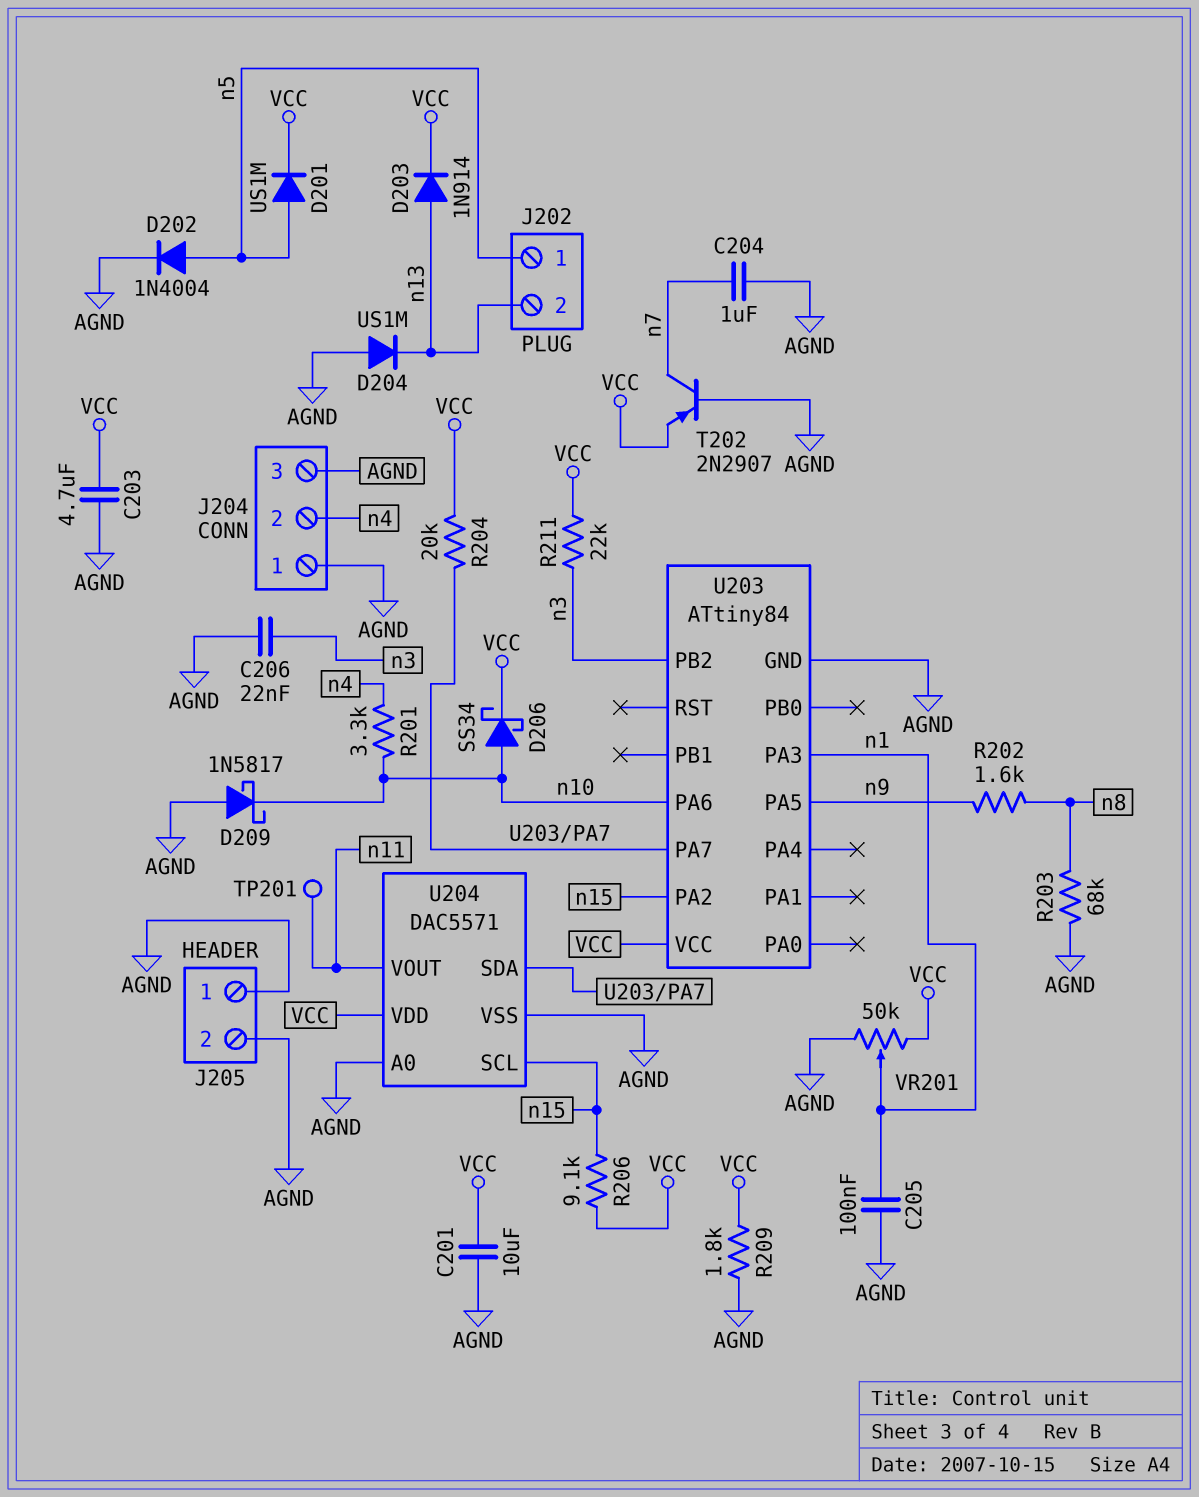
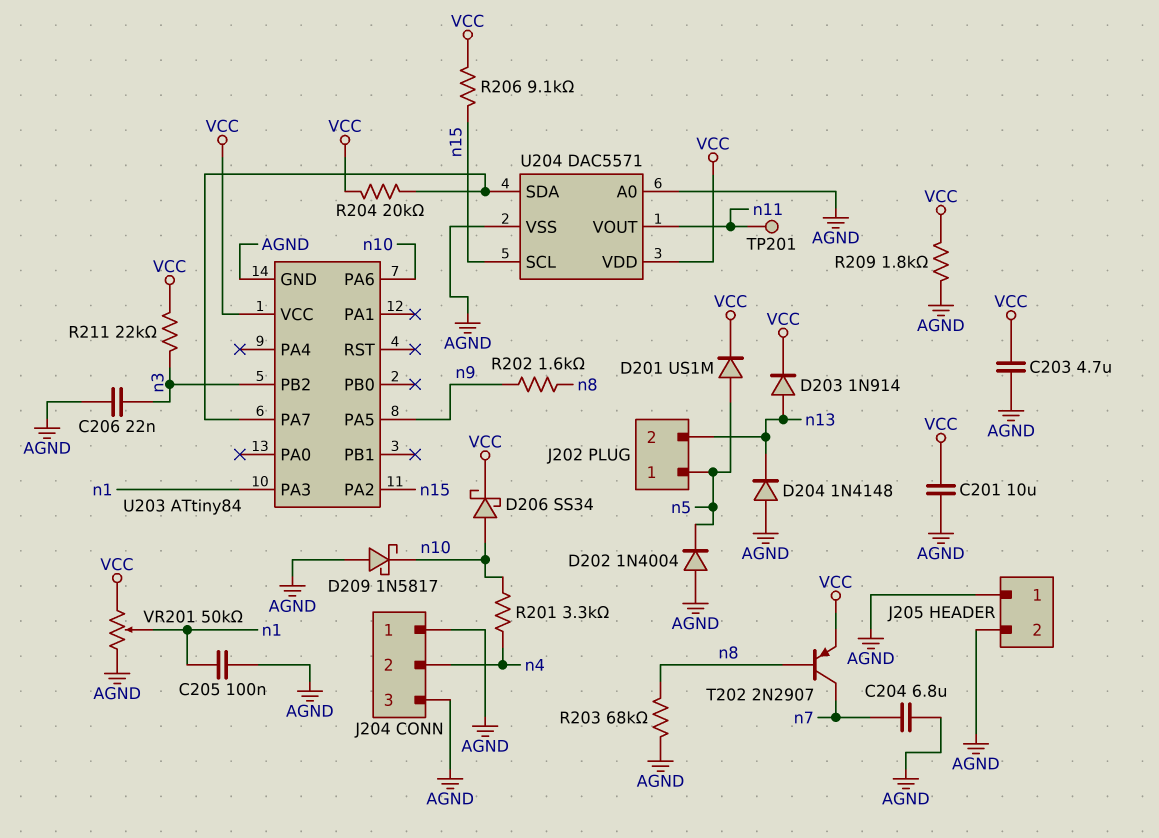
C204: 1uF (AGND, n7) -> 6.8uF (AGND, n7)
D202: diode 1N4004 (A n5, K AGND) -> diode 1N4004 (A AGND, K n5)
D204: diode US1M (A AGND, K n13) -> diode 1N4148 (A AGND, K n13)
T202: PNP 2N2907 (B AGND, C n7, E VCC) -> PNP 2N2907 (B n8, C n7, E VCC)

